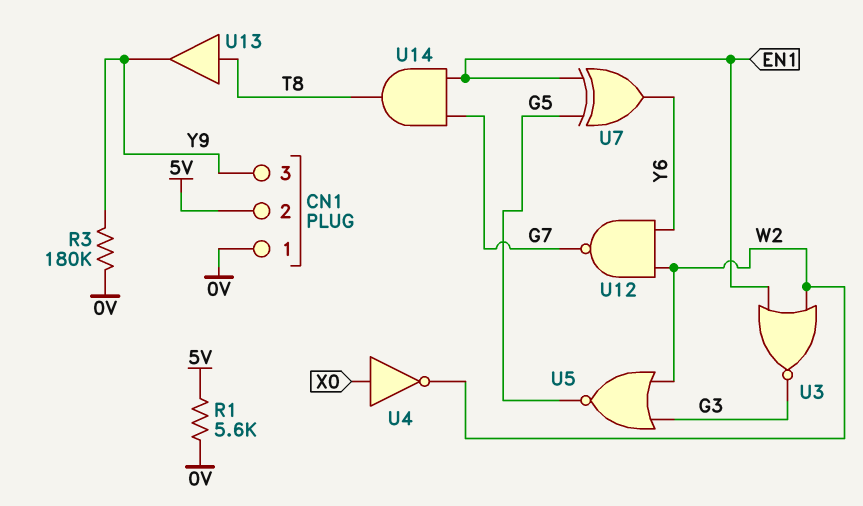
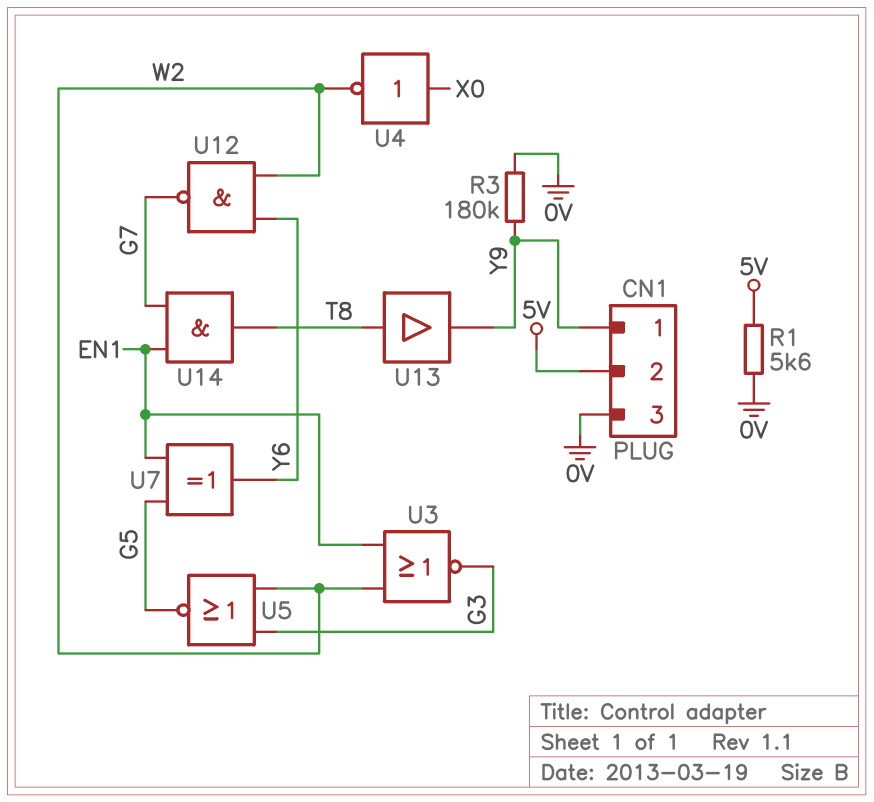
CN1 pin 1: 0V -> Y9
CN1 pin 3: Y9 -> 0V

